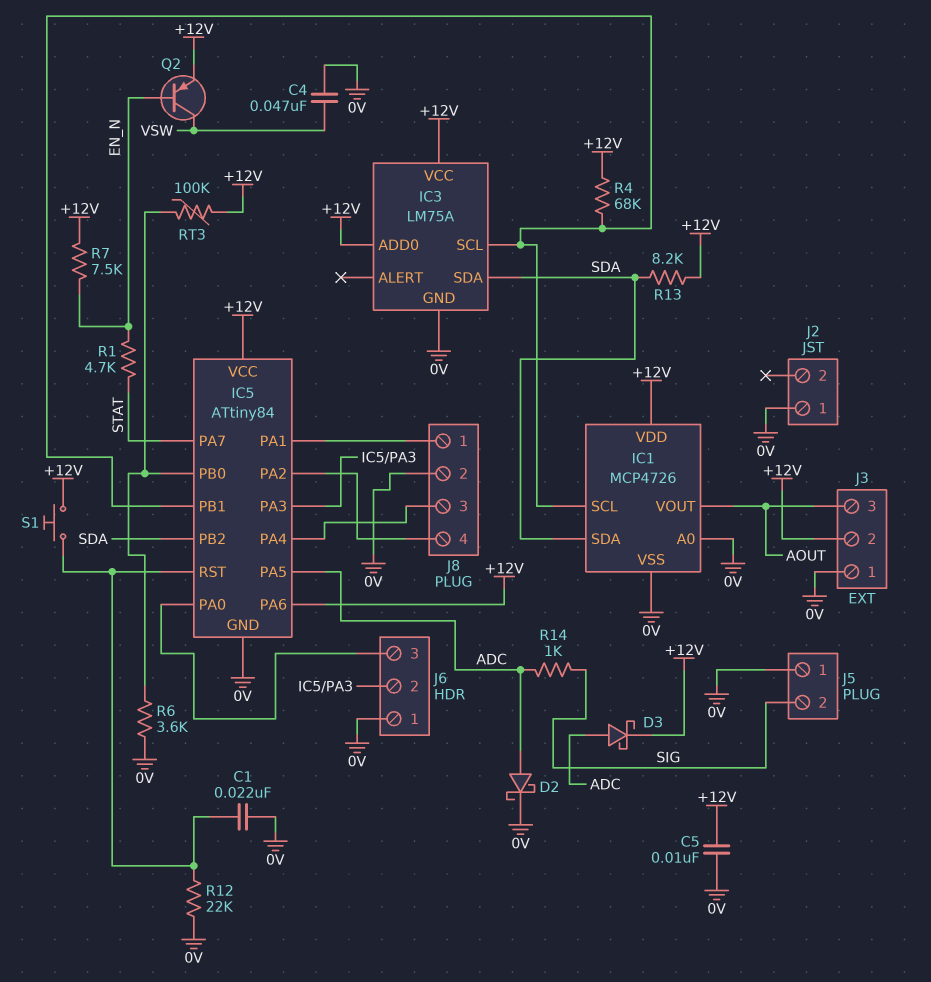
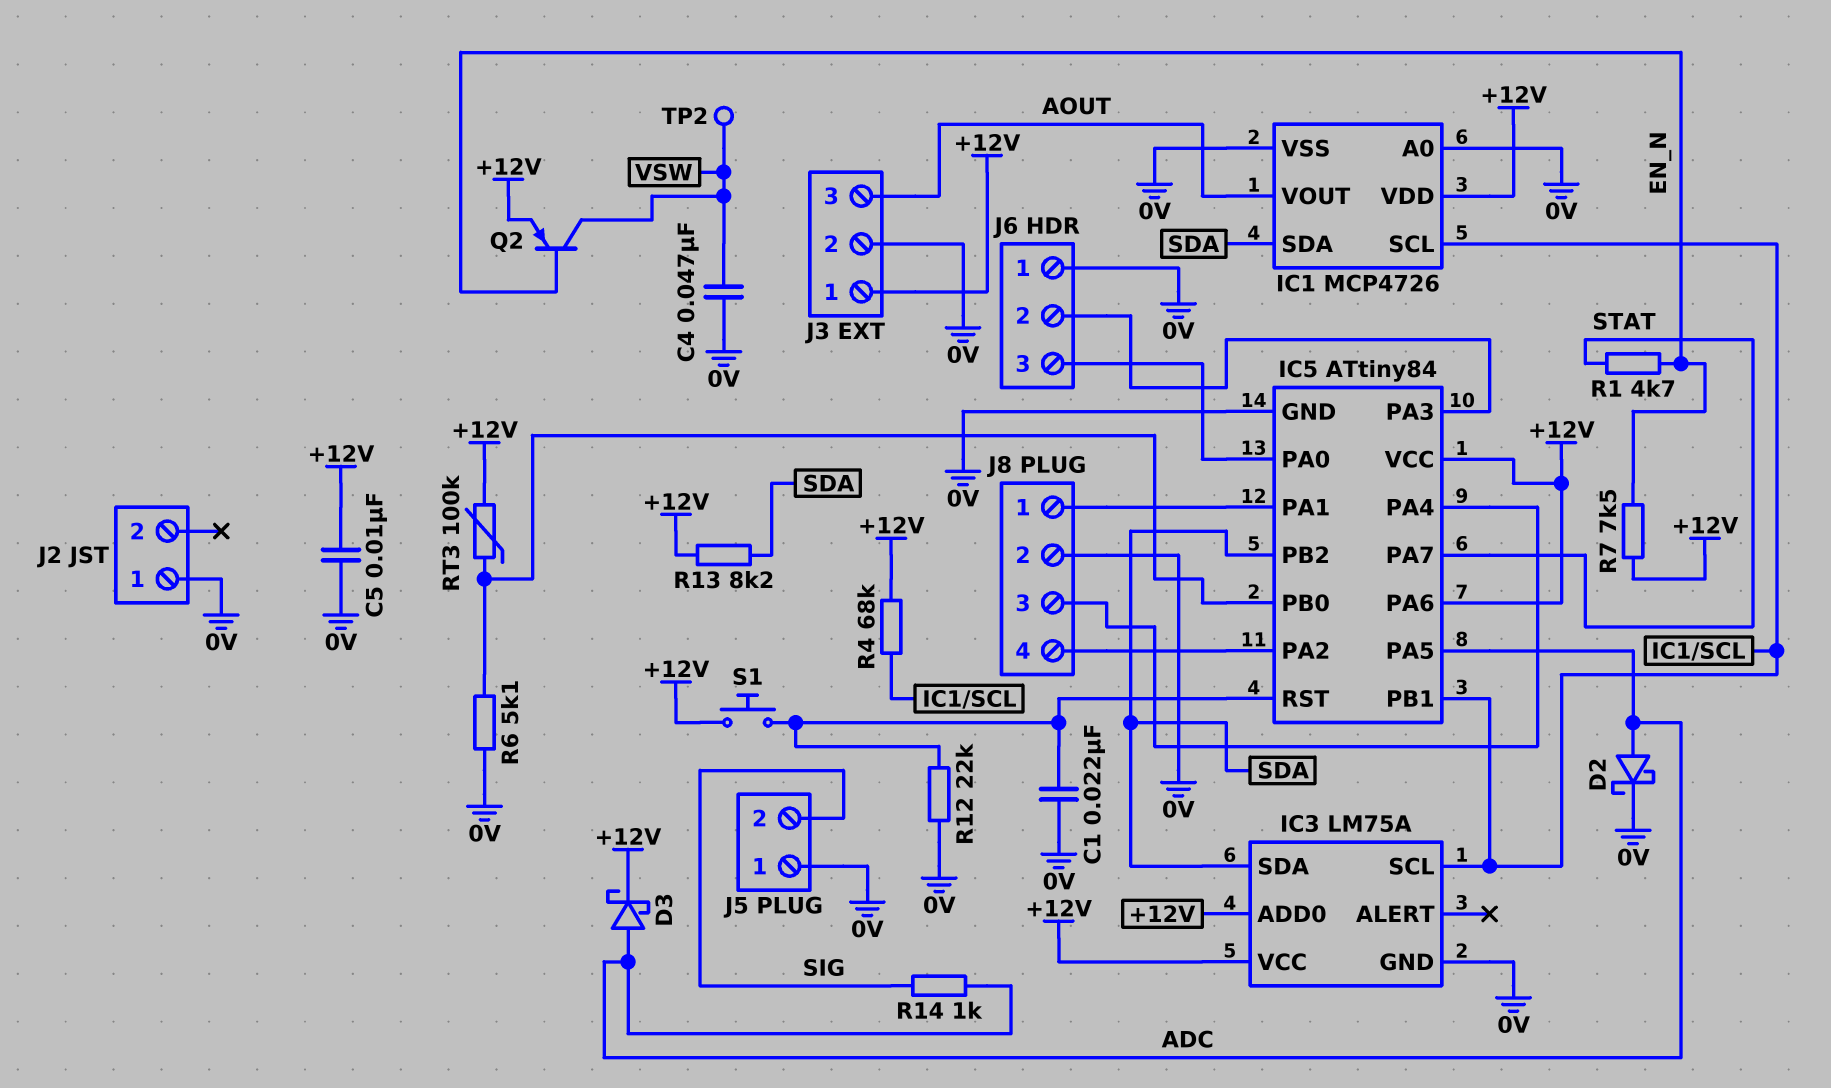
J3 pin 1: 0V -> +12V
J3 pin 2: +12V -> 0V
R6: 3.6k (0V, IC5/PB0) -> 5.1k (0V, IC5/PB0)
TP2: none -> test point (VSW)

